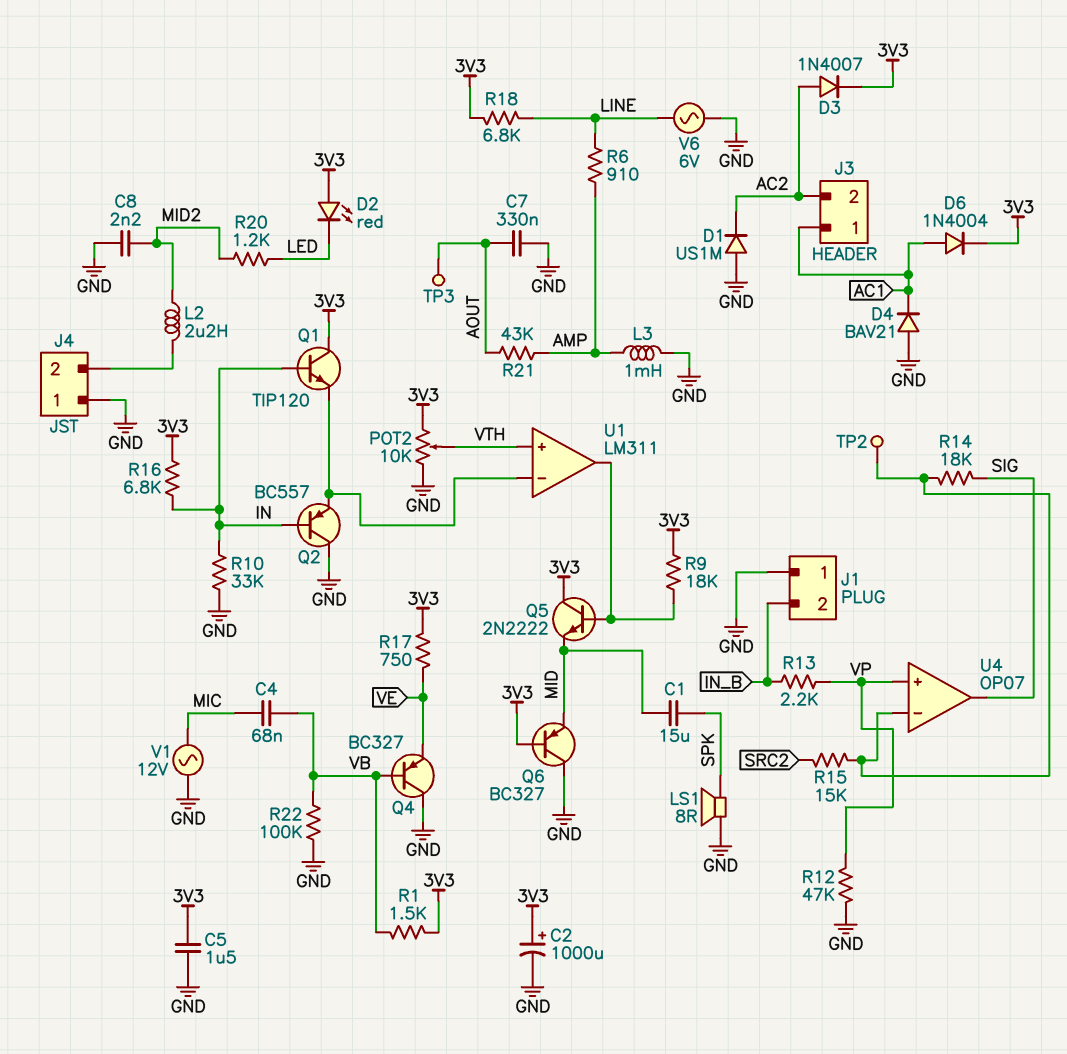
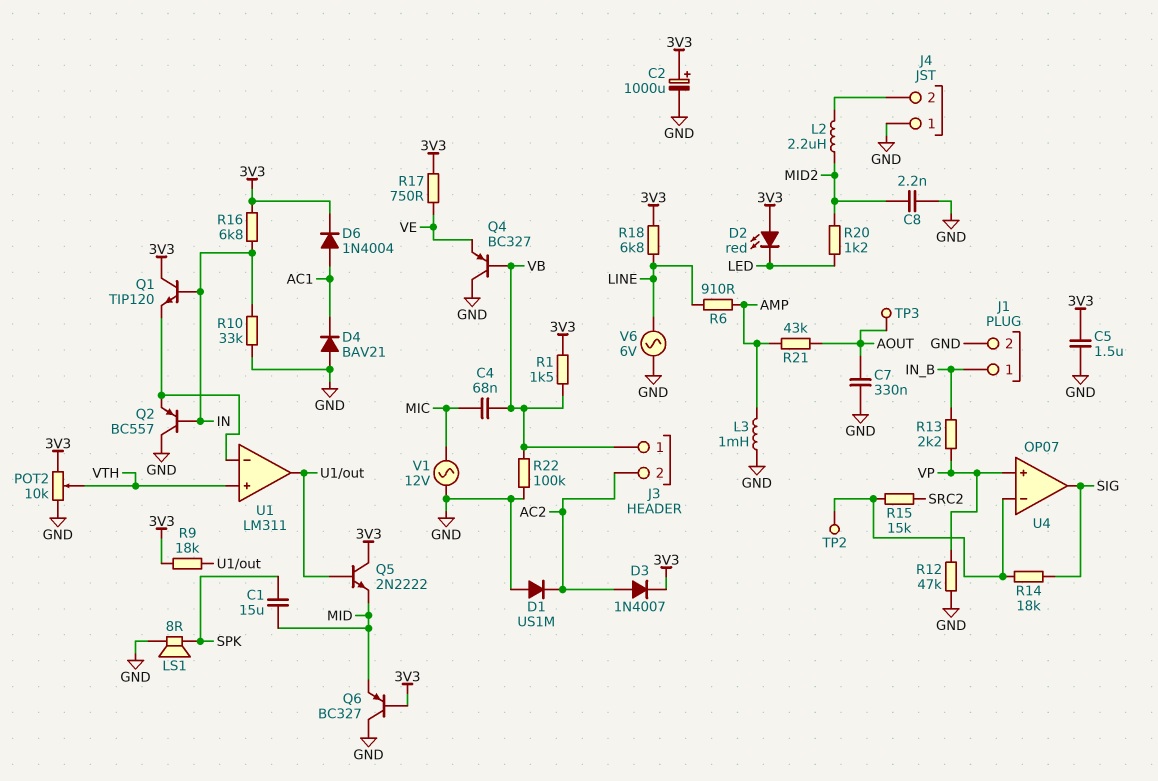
J1 pin 1: GND -> IN_B
J1 pin 2: IN_B -> GND
J3 pin 1: AC1 -> VB

